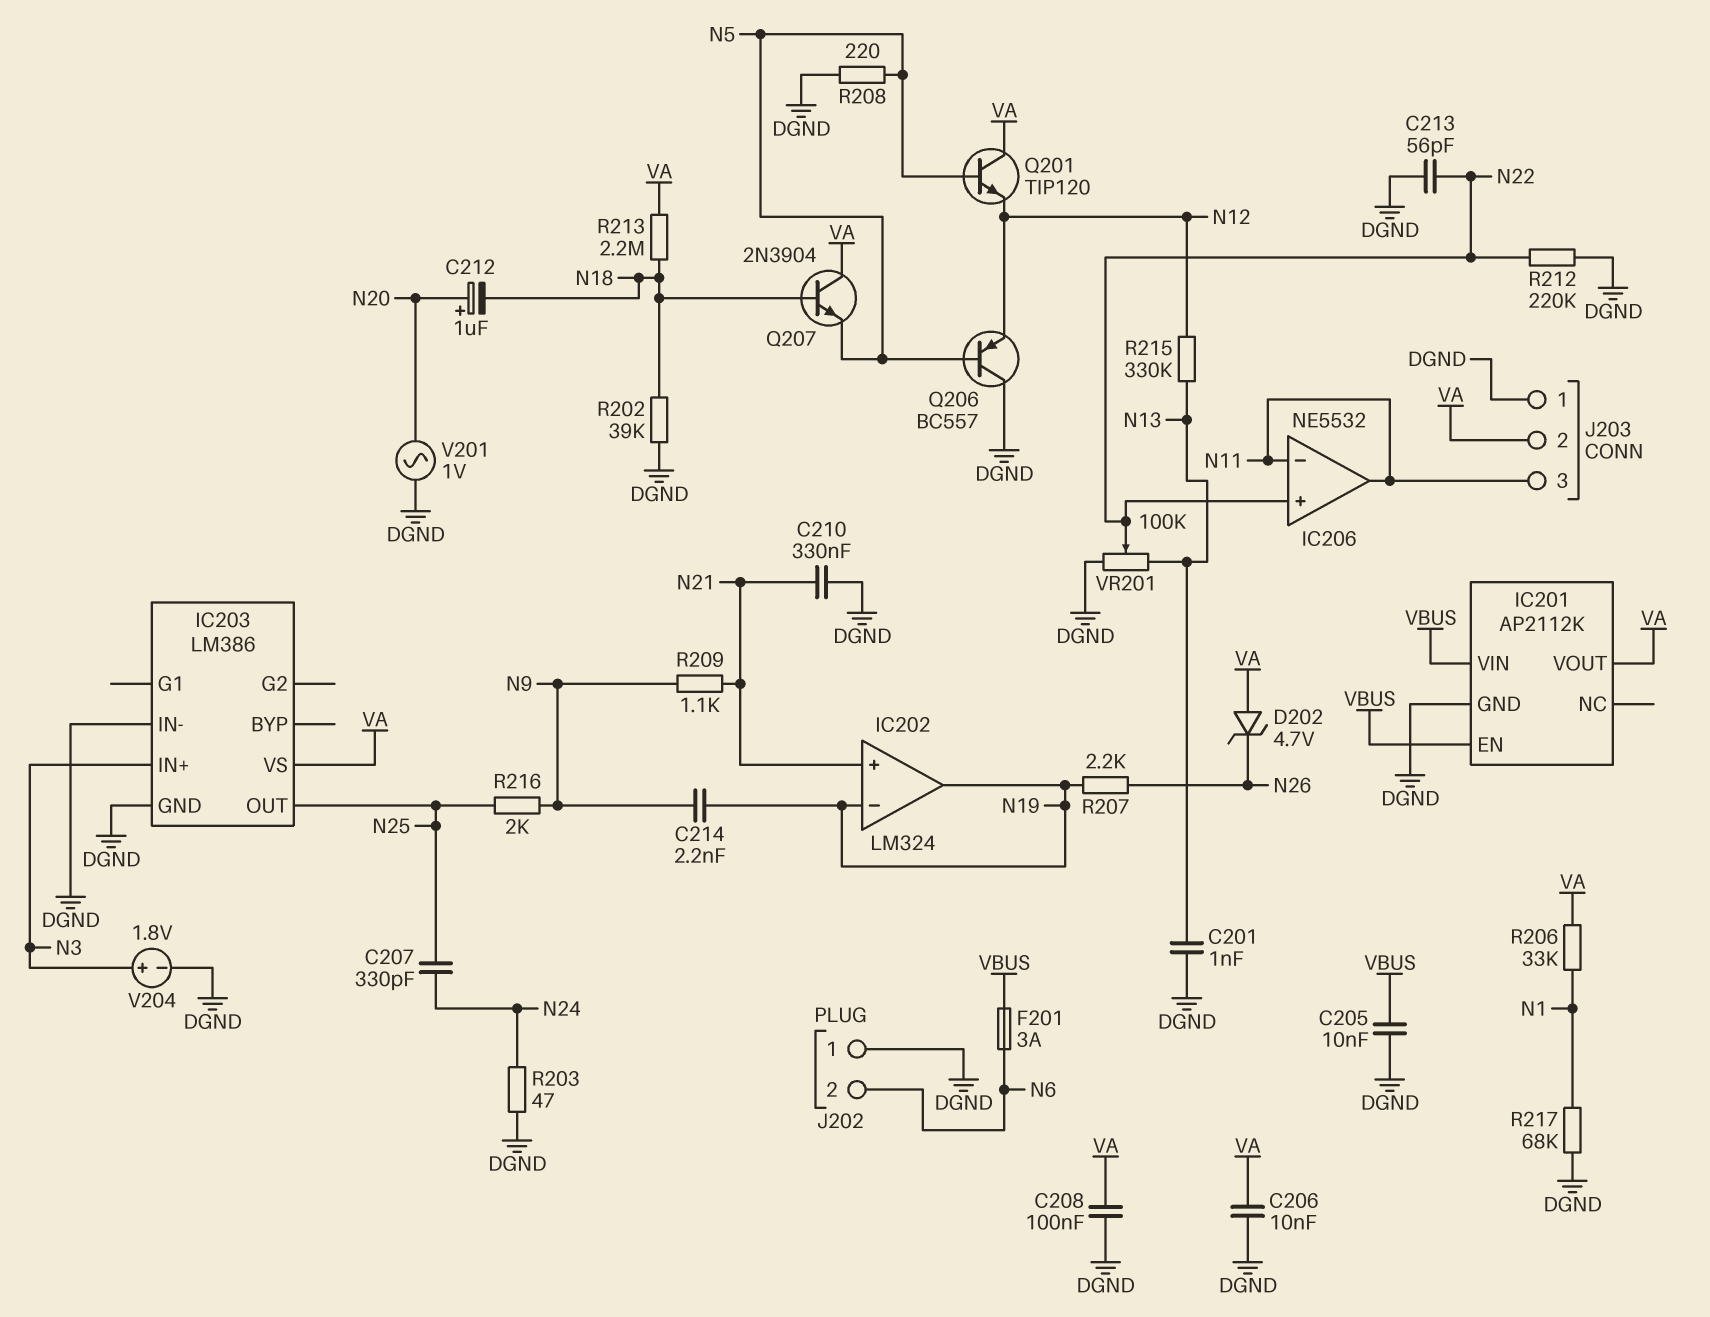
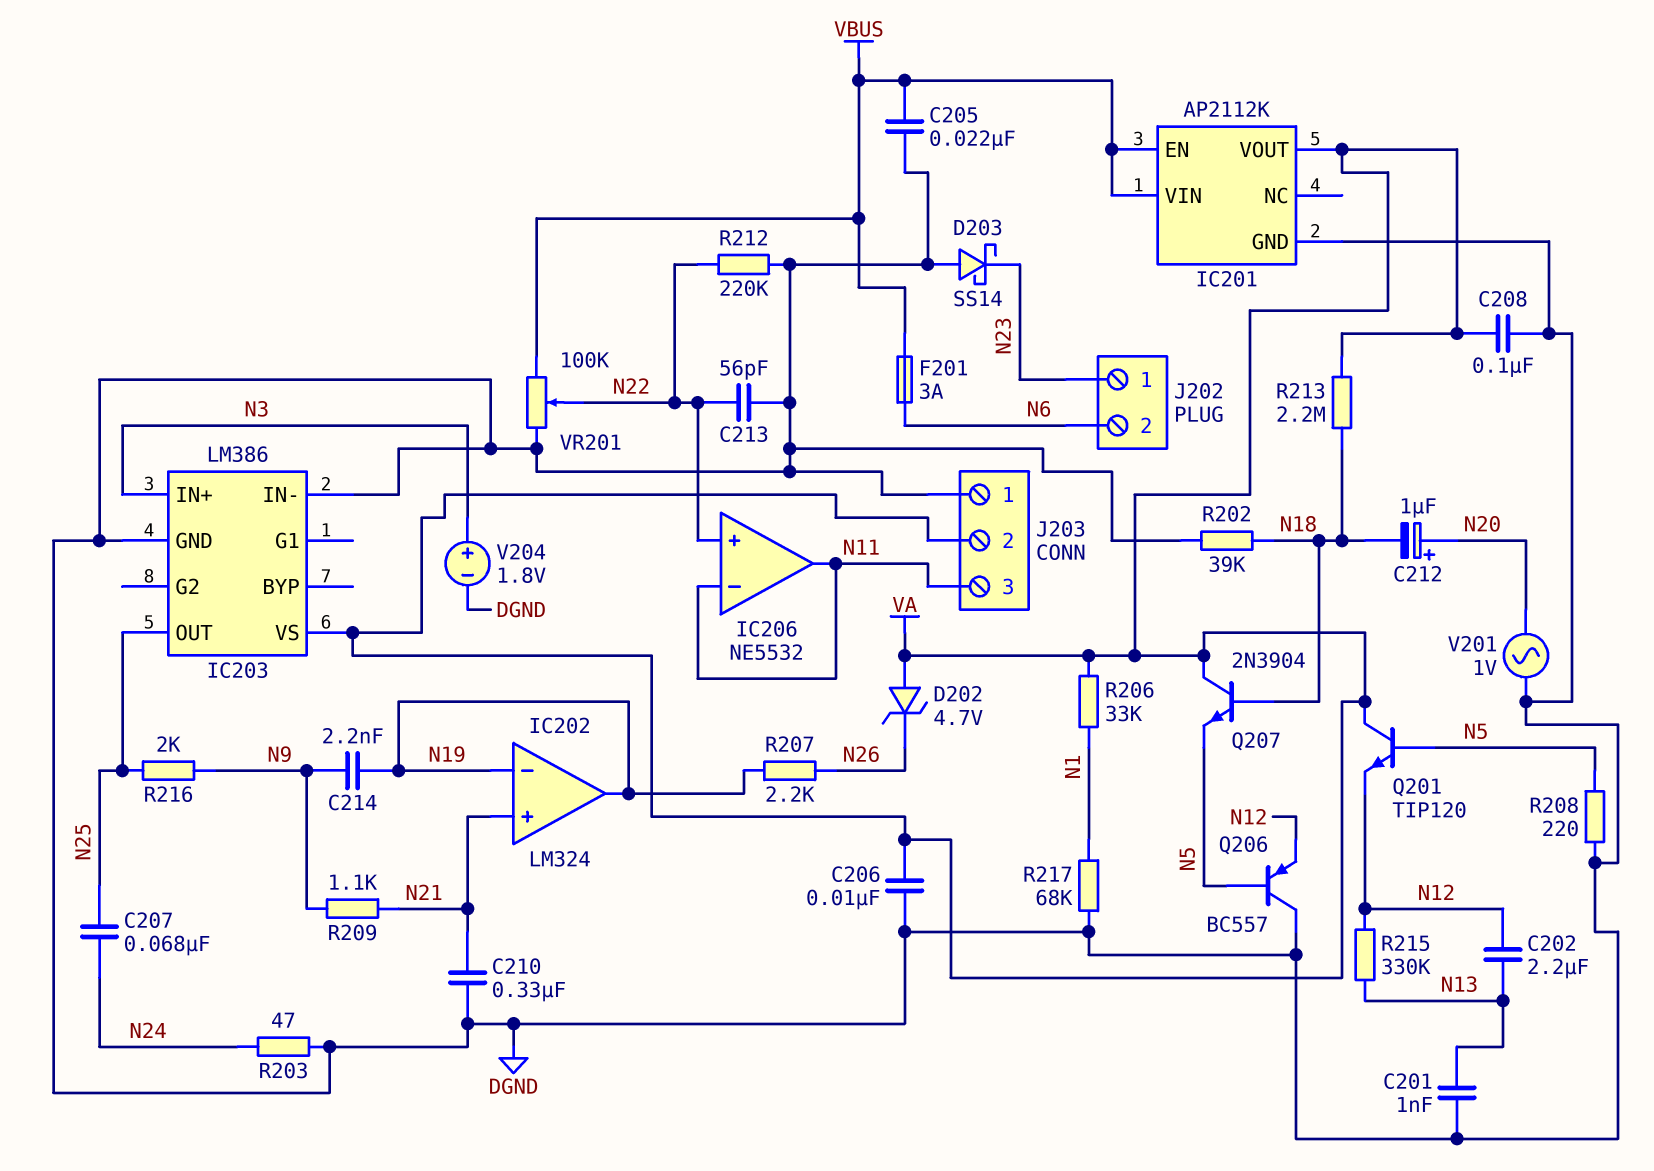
C202: none -> 2.2uF (N12, N13)
C205: 10nF (DGND, VBUS) -> 22nF (DGND, VBUS)
C207: 330pF (N24, N25) -> 68nF (N24, N25)
D203: none -> schottky SS14 (A DGND, K N23)
J202 pin 1: DGND -> N23
VR201: 100k (DGND, N13, wiper N22) -> 100k (DGND, VBUS, wiper N22)

